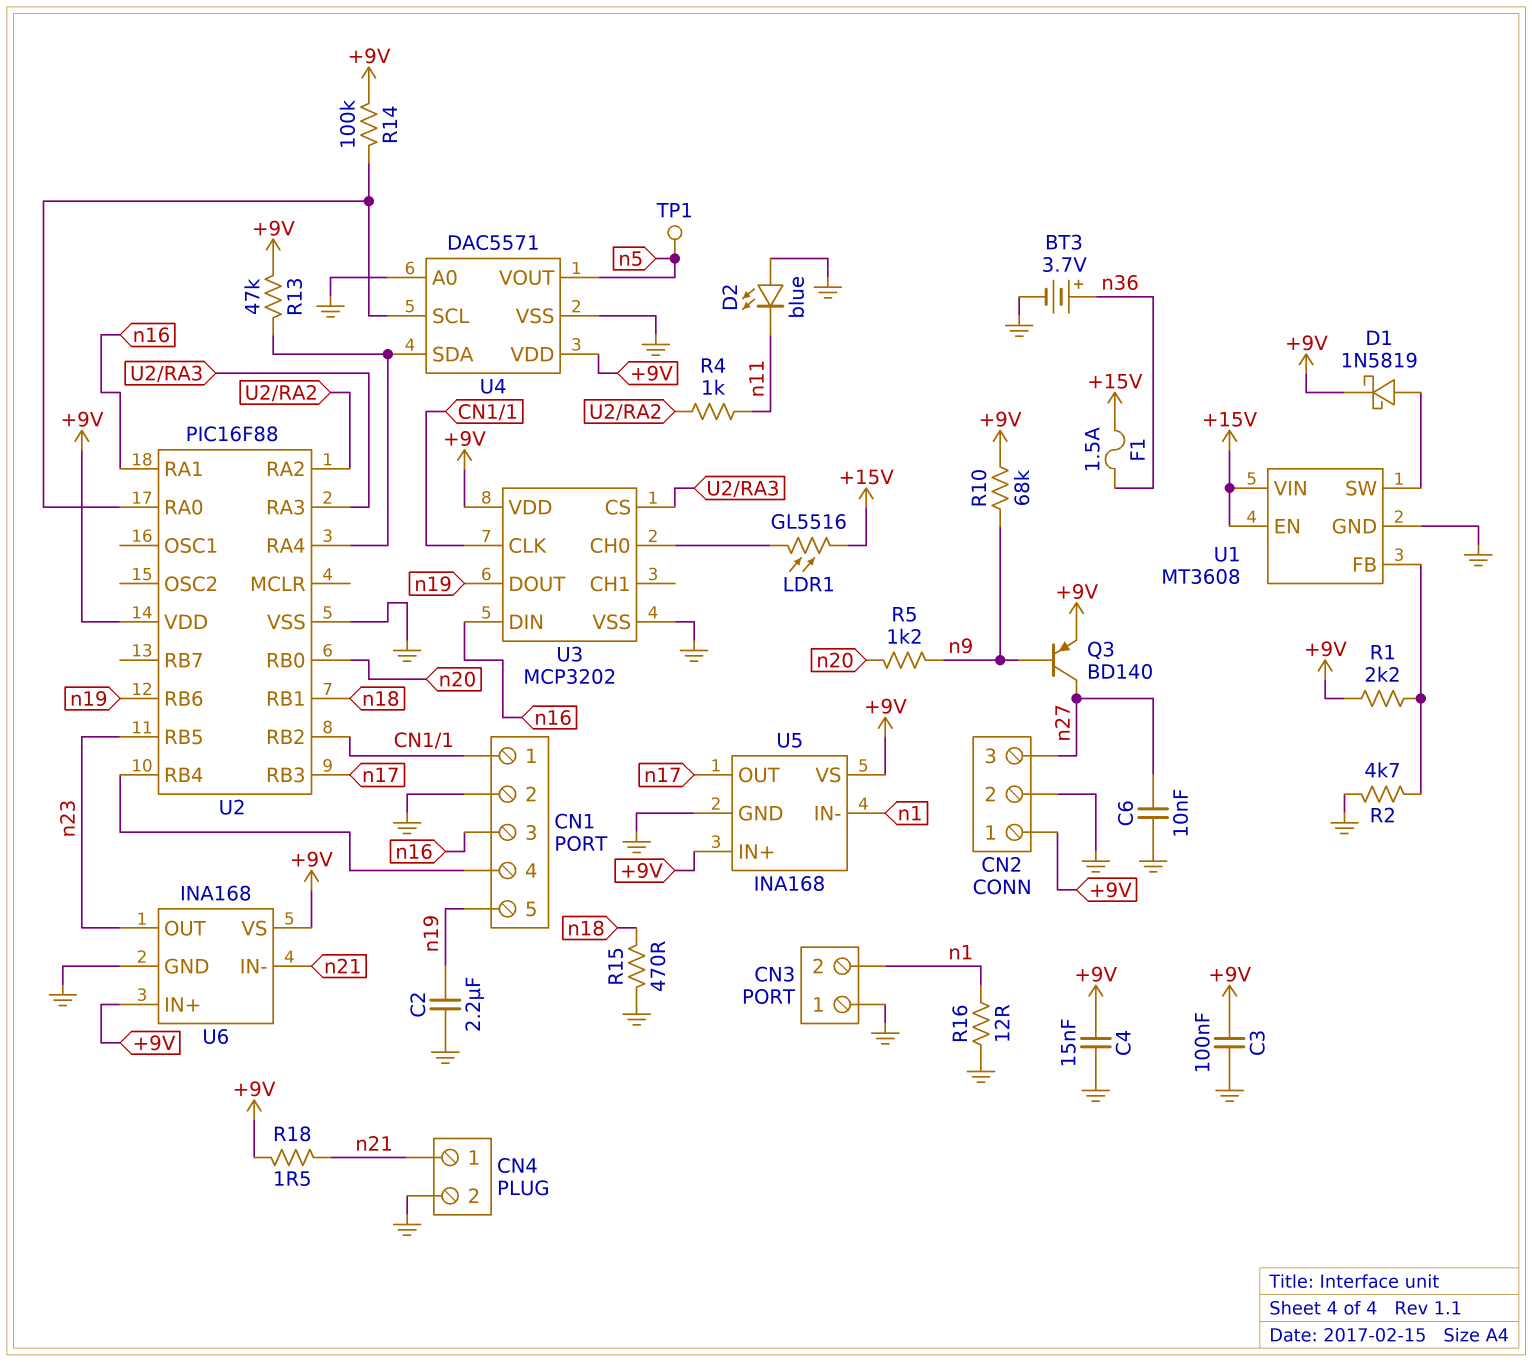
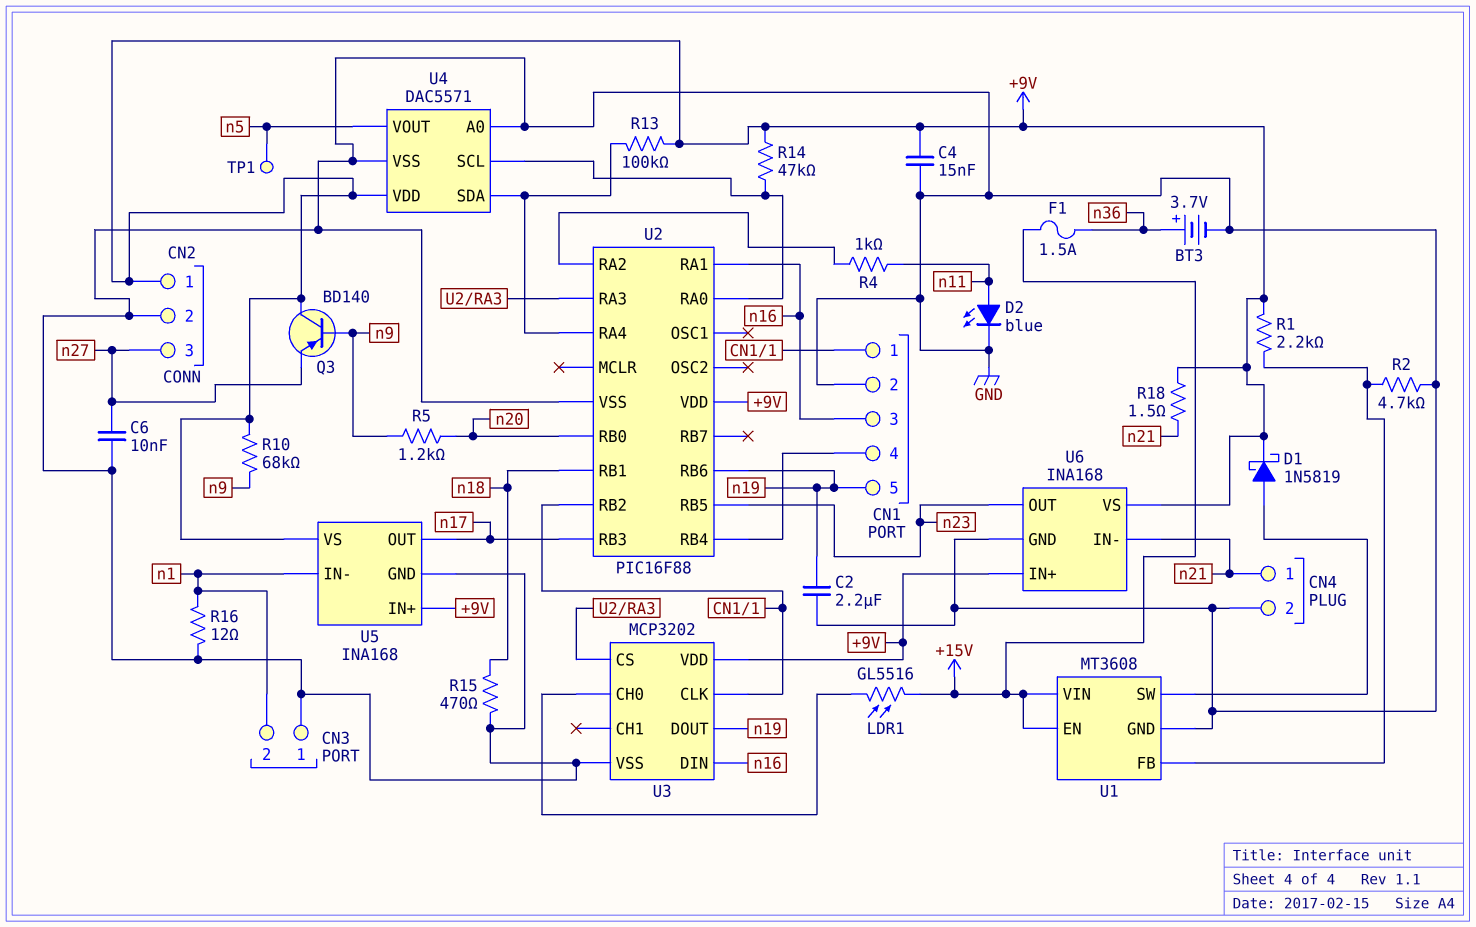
C3: 100nF (+9V, GND) -> none
D2: LED blue (A GND, K n11) -> LED blue (A n11, K GND)
Q3: PNP BD140 (B n9, C n27, E +9V) -> PNP BD140 (B n9, C +9V, E n27)
R13: 47k (+9V, U2/RA4) -> 100k (+9V, U2/RA4)
R14: 100k (+9V, U2/RA0) -> 47k (+9V, U2/RA0)

